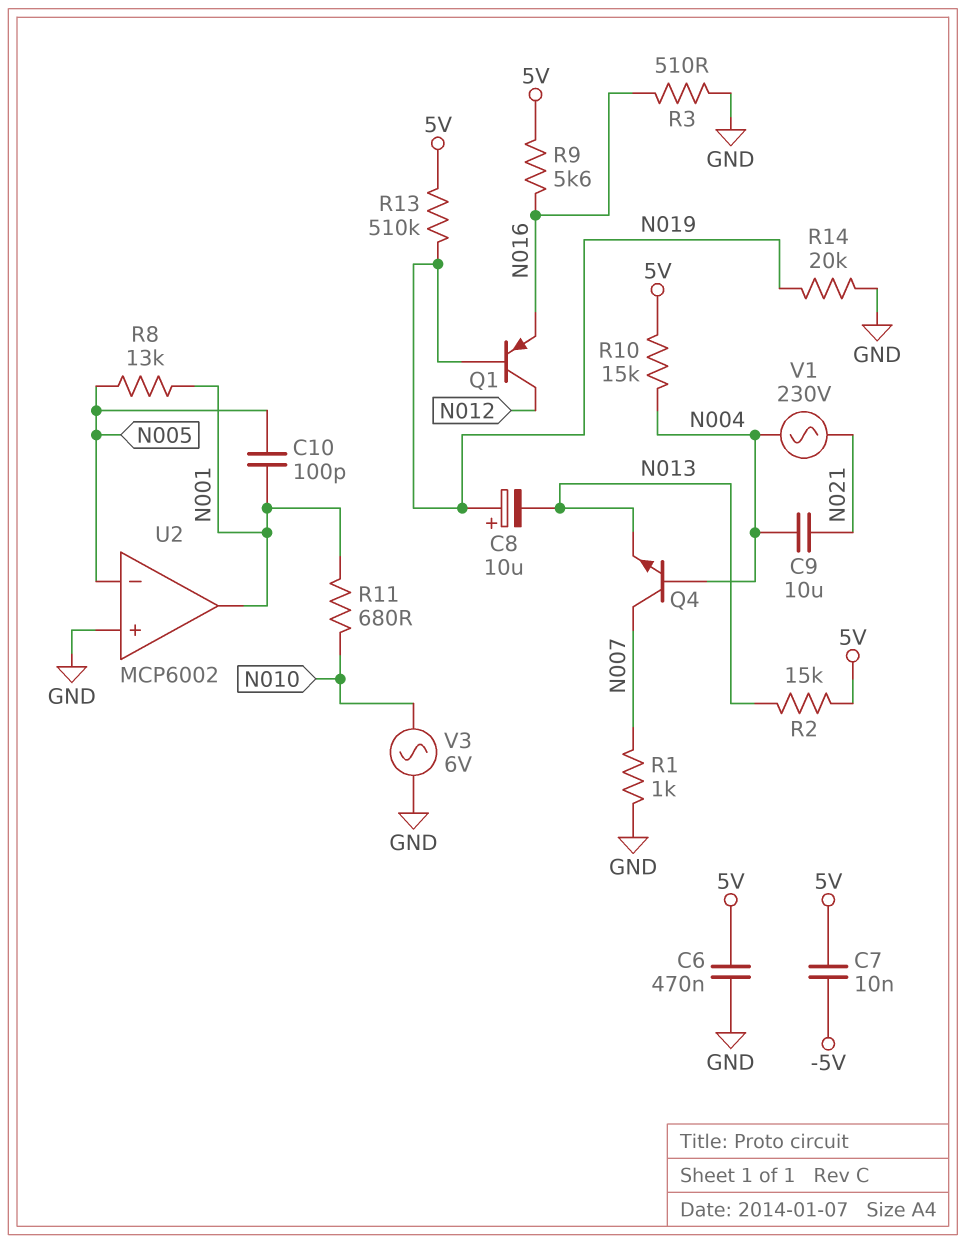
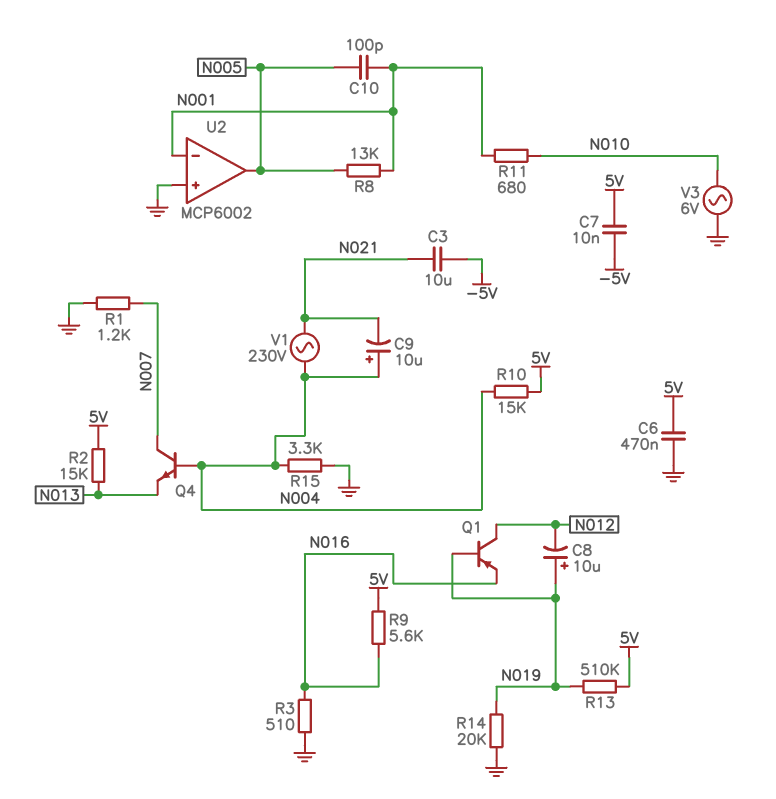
C3: none -> 10uF (-5V, N021)
C8: 10uF (plus N019, minus N013) -> 10uF (plus N019, minus N012)
C9: 10uF (N004, N021) -> 10uF (plus N004, minus N021)
R1: 1k (GND, N007) -> 1.2k (GND, N007)
R15: none -> 3.3k (GND, N004)
U2 pin in-: N005 -> N001
U2 pin out: N001 -> N005

